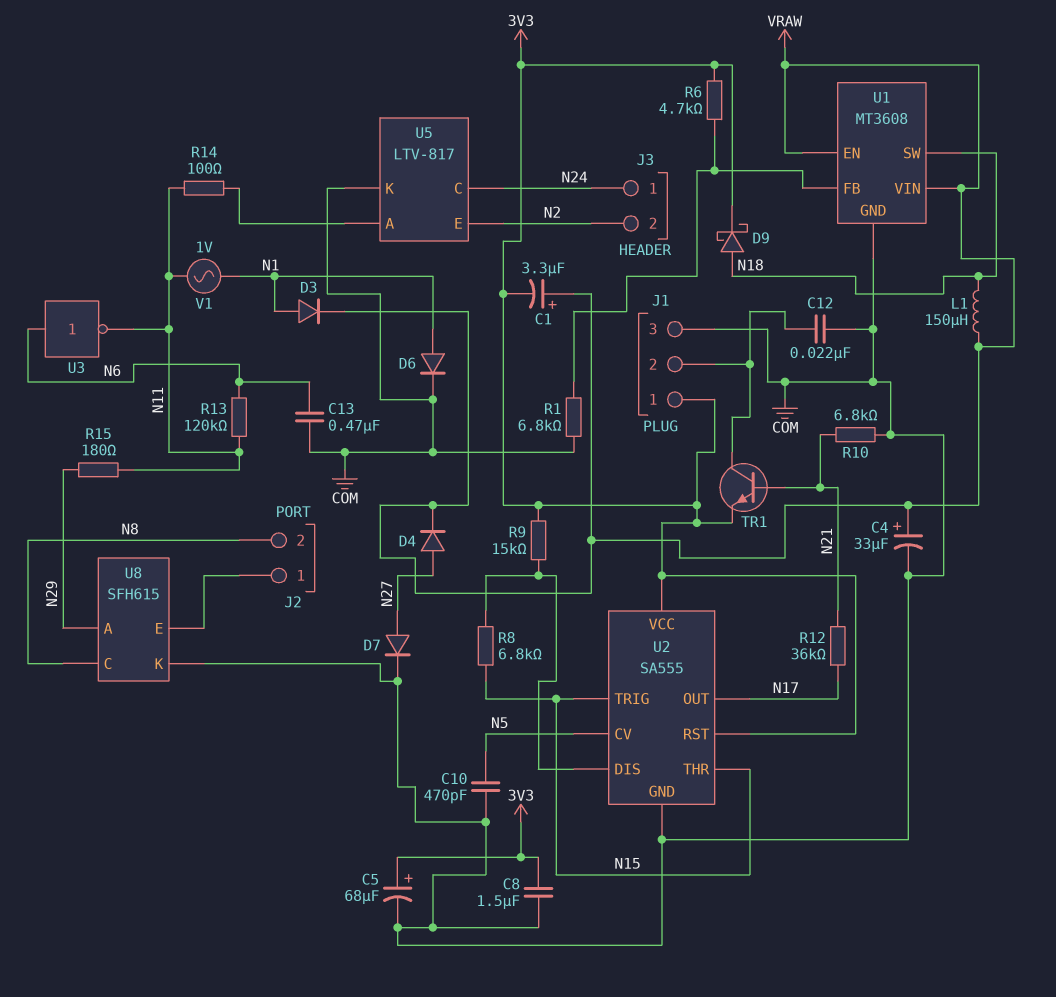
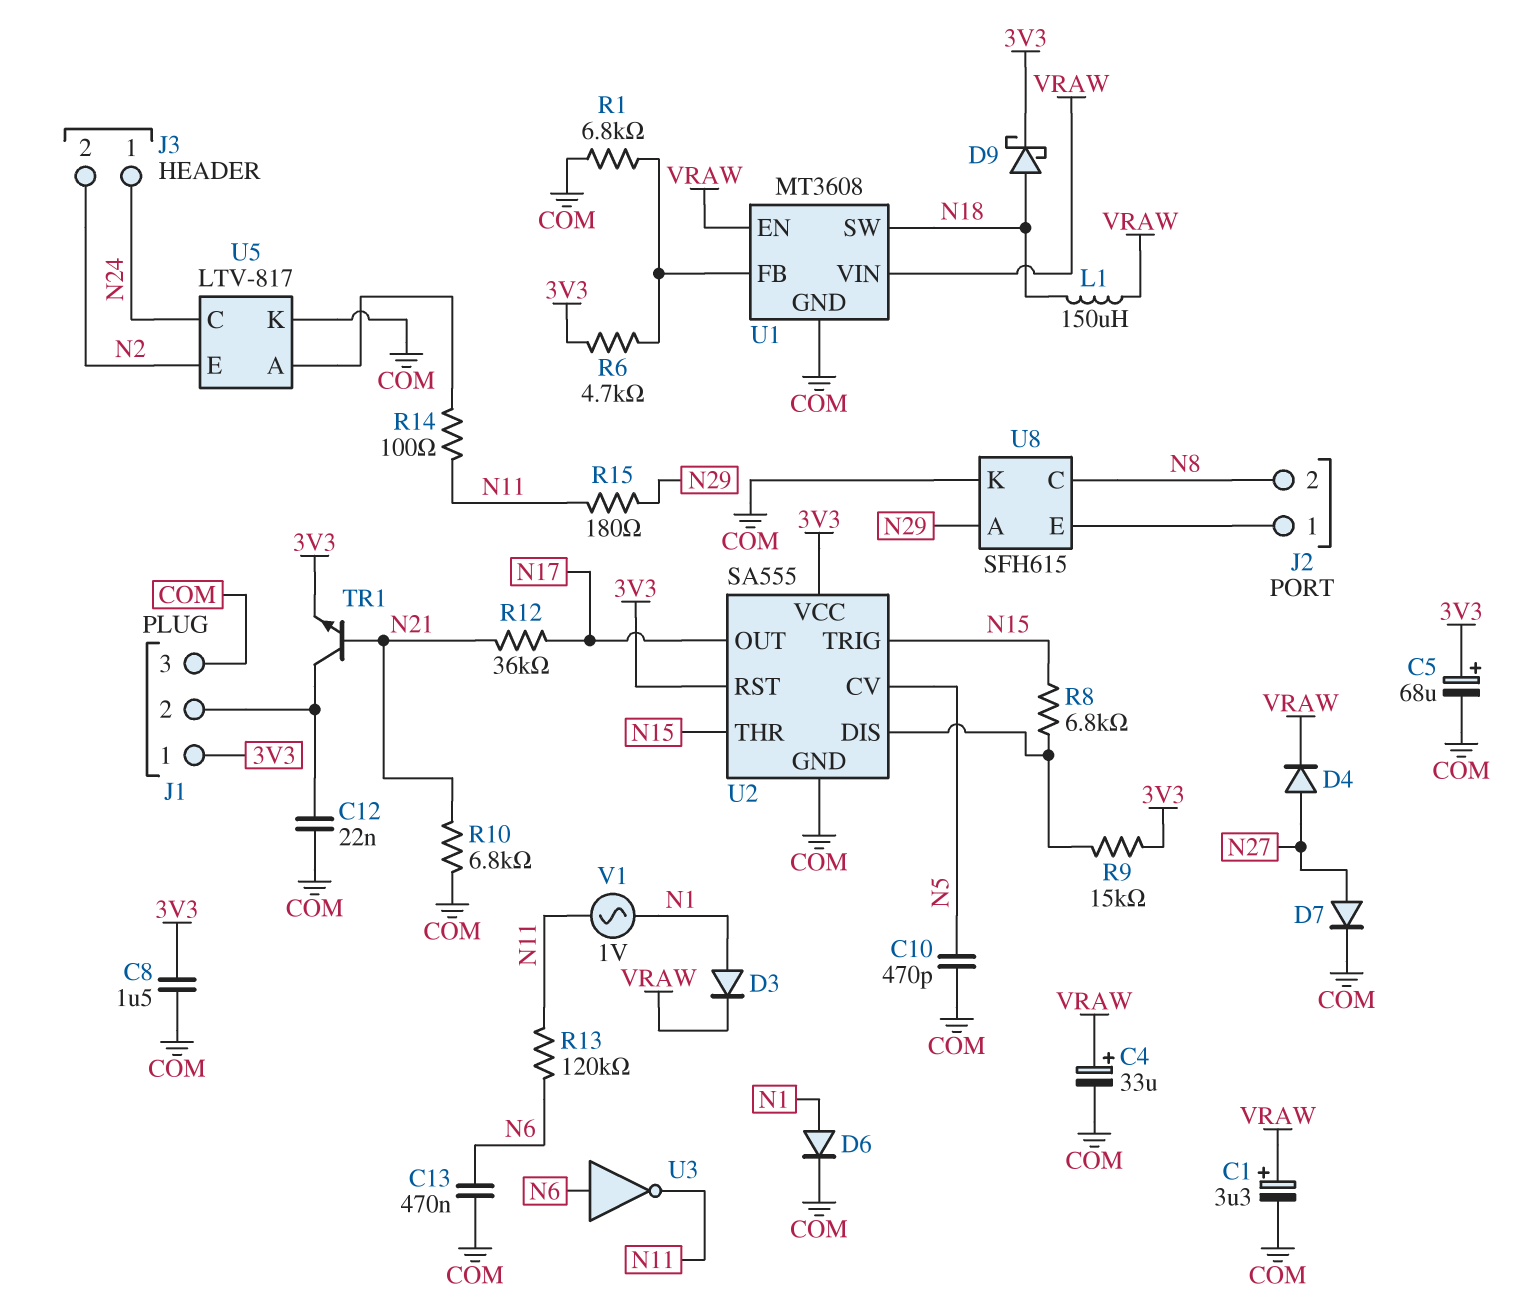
C1: 3.3uF (plus VRAW, minus 3V3) -> 3.3uF (plus VRAW, minus COM)

